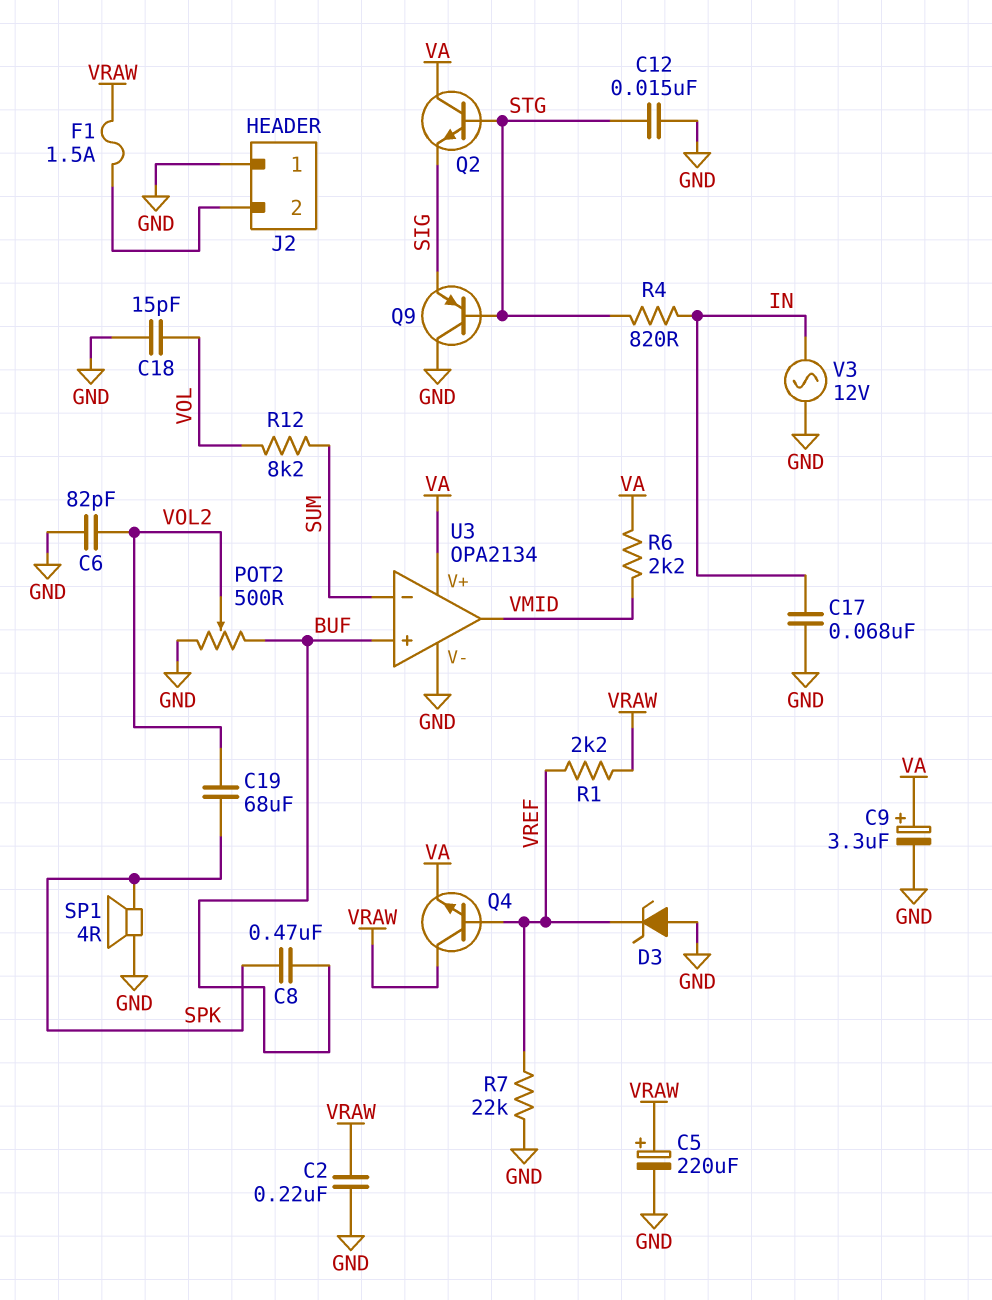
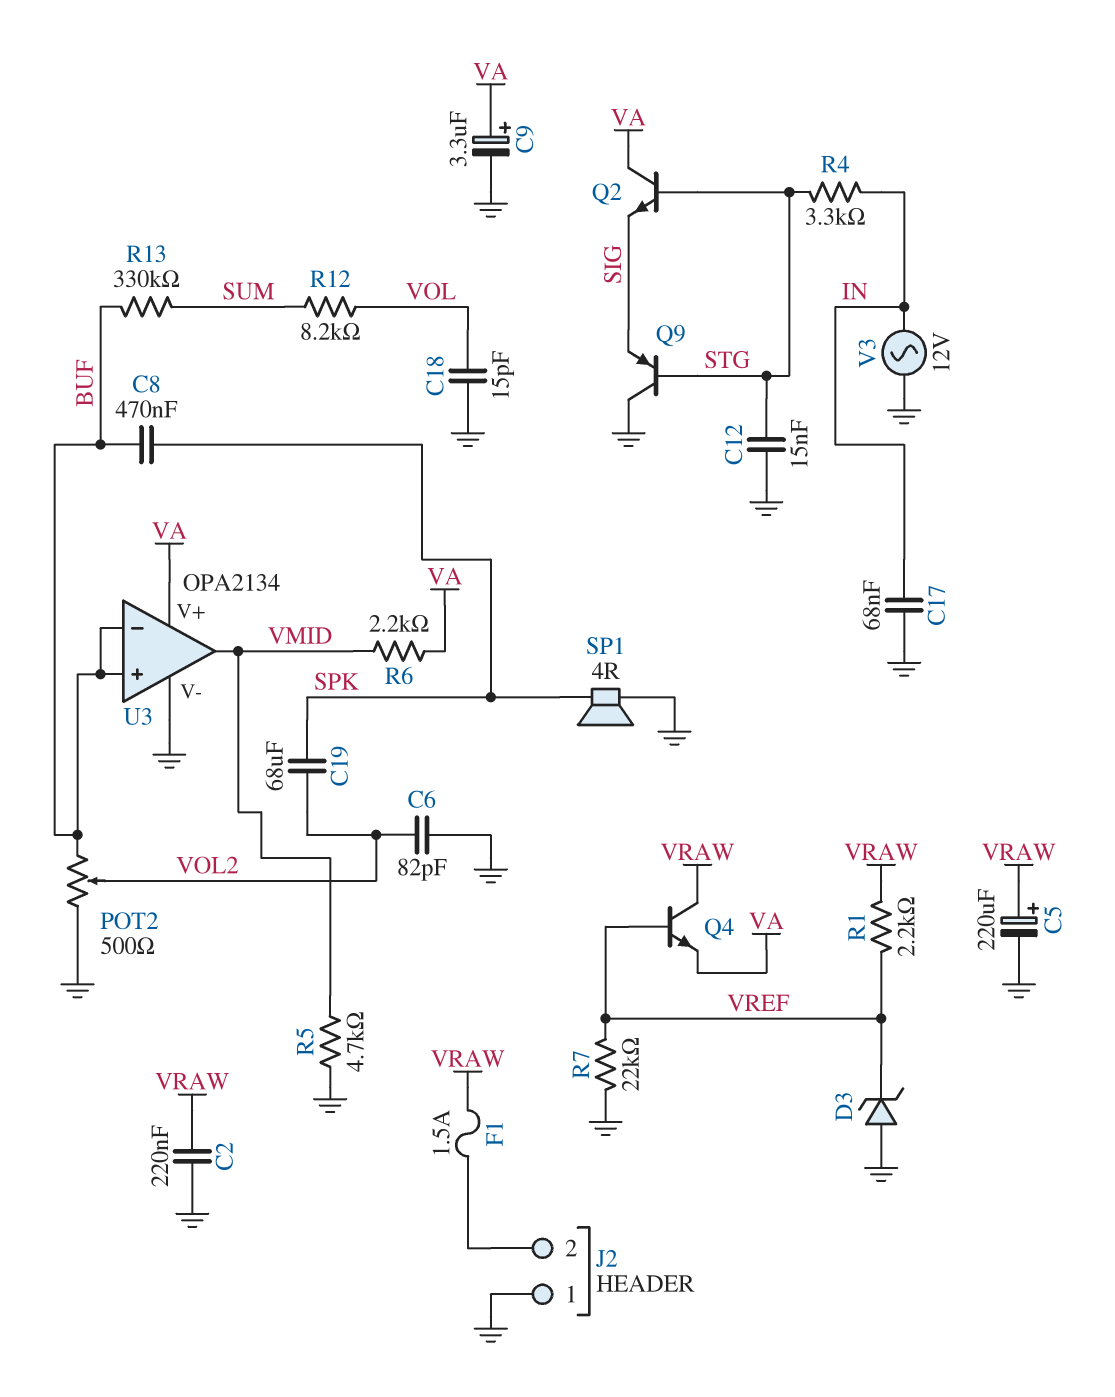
R4: 820 (IN, STG) -> 3.3k (IN, STG)
R5: none -> 4.7k (GND, VMID)
R13: none -> 330k (BUF, SUM)
U3 pin in-: SUM -> BUF

